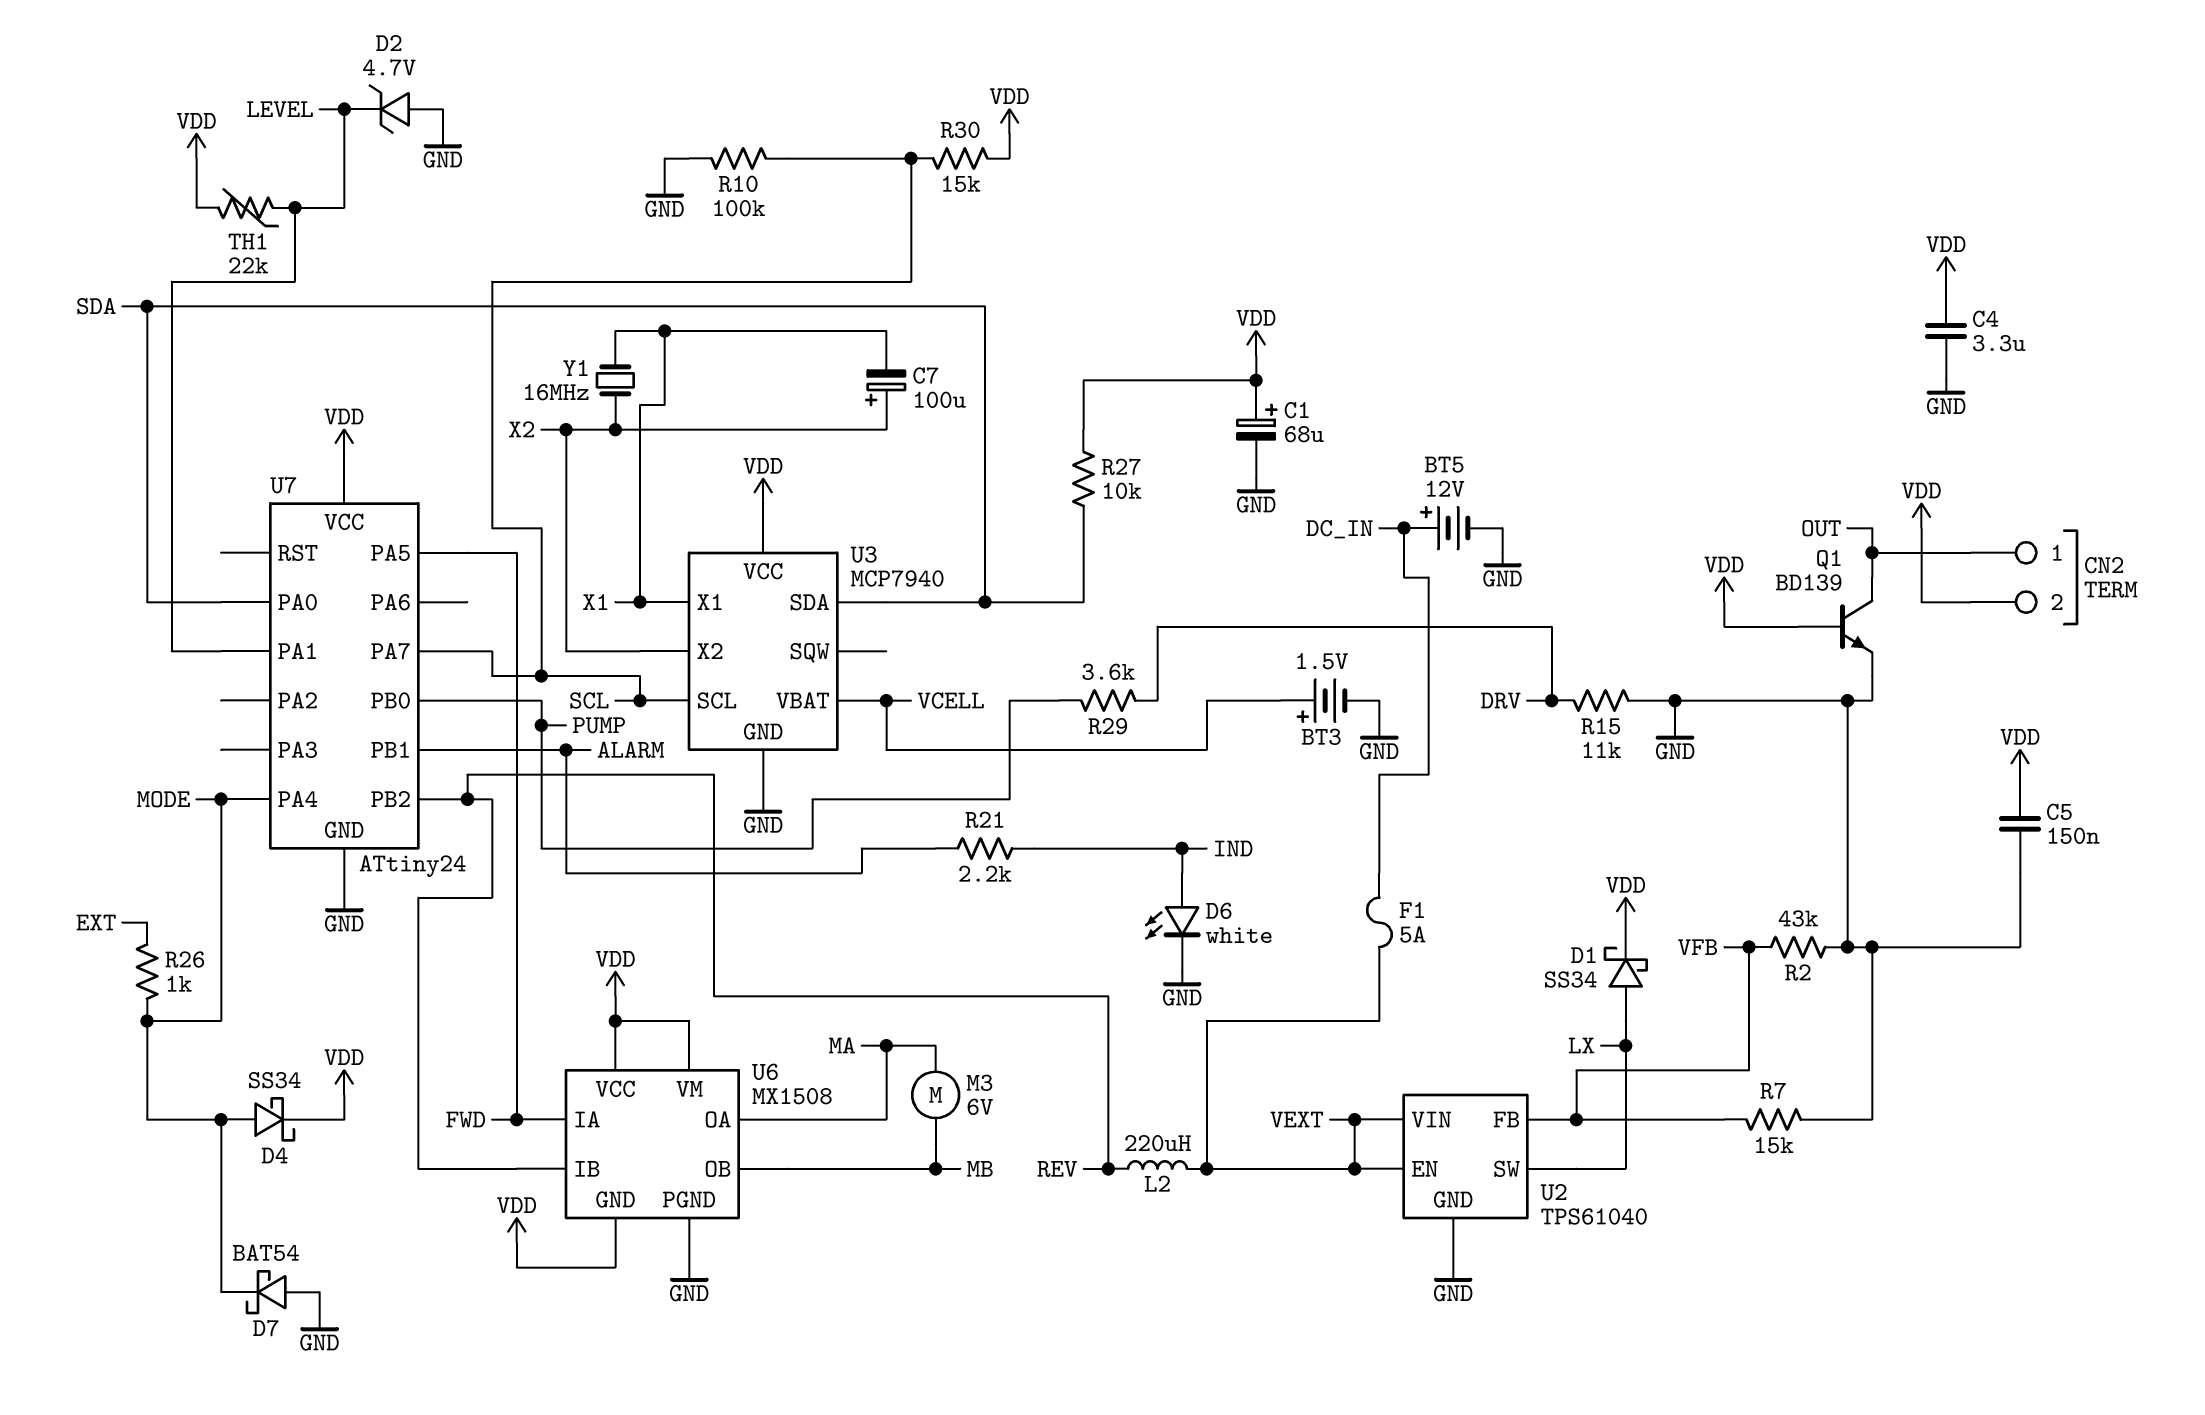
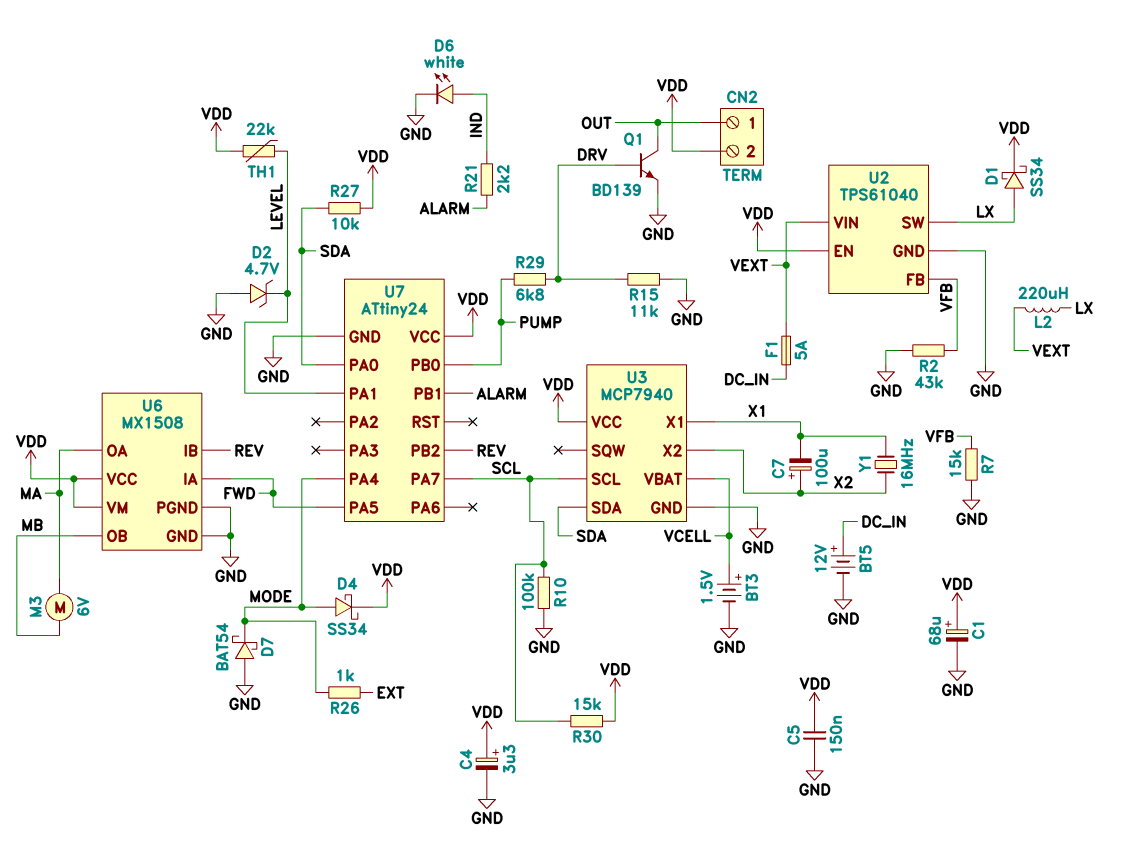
C4: 3.3uF (GND, VDD) -> 3.3uF (plus VDD, minus GND)
L2: 220uH (REV, VEXT) -> 220uH (LX, VEXT)
Q1: NPN BD139 (B VDD, C OUT, E GND) -> NPN BD139 (B DRV, C OUT, E GND)
R29: 3.6k (DRV, PUMP) -> 6.8k (DRV, PUMP)
U2 pin EN: VEXT -> VDD
U6 pin GND: VDD -> GND

